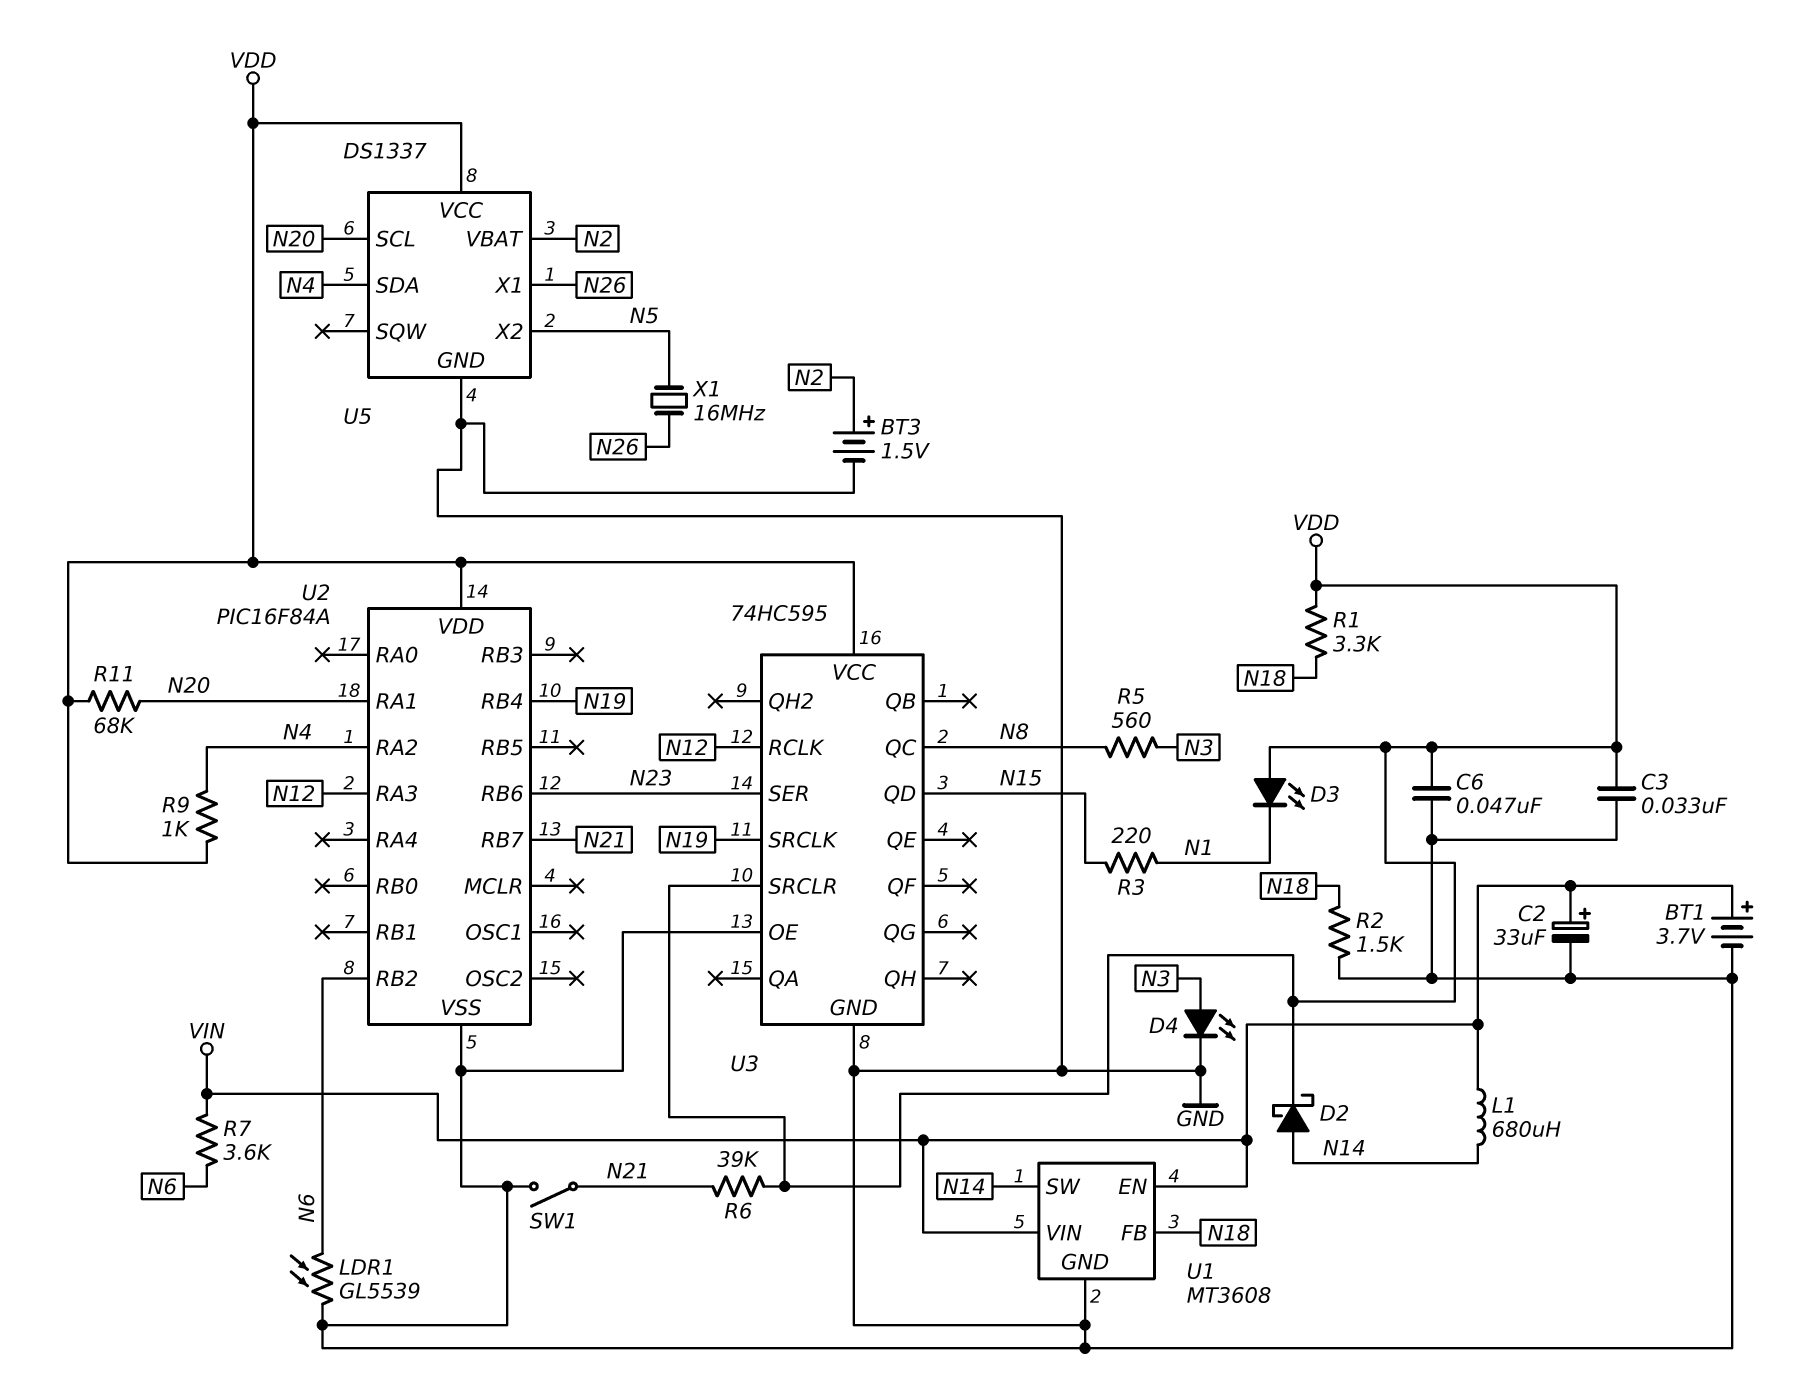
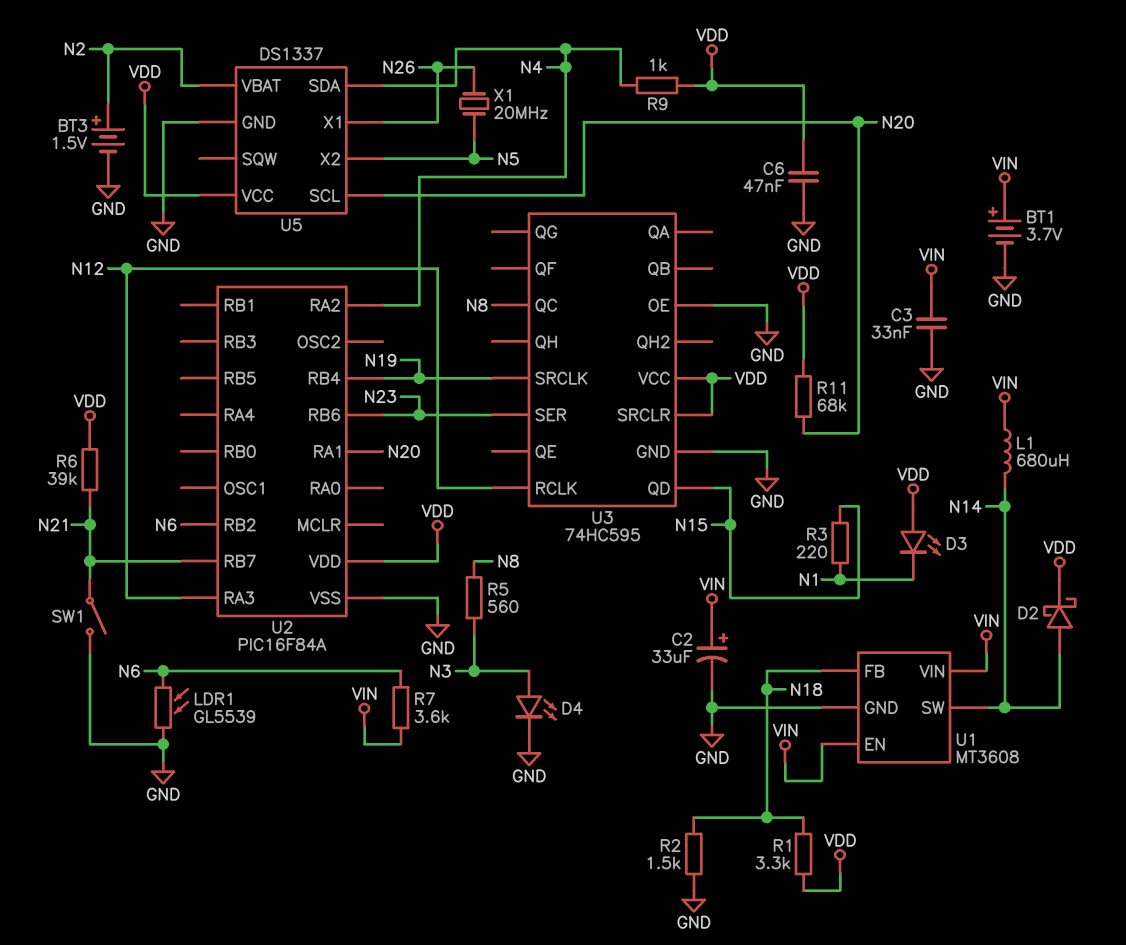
C3: 33nF (GND, VDD) -> 33nF (GND, VIN)
X1: 16MHz (N5, N26) -> 20MHz (N5, N26)

